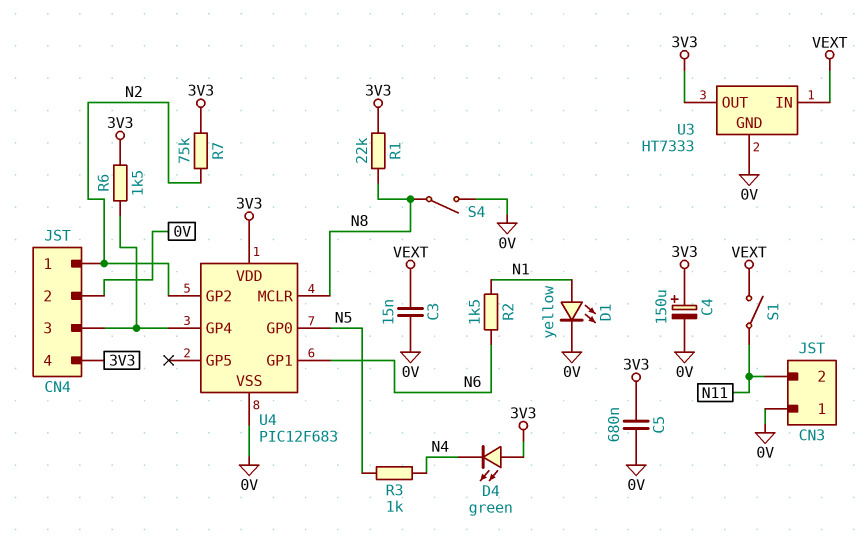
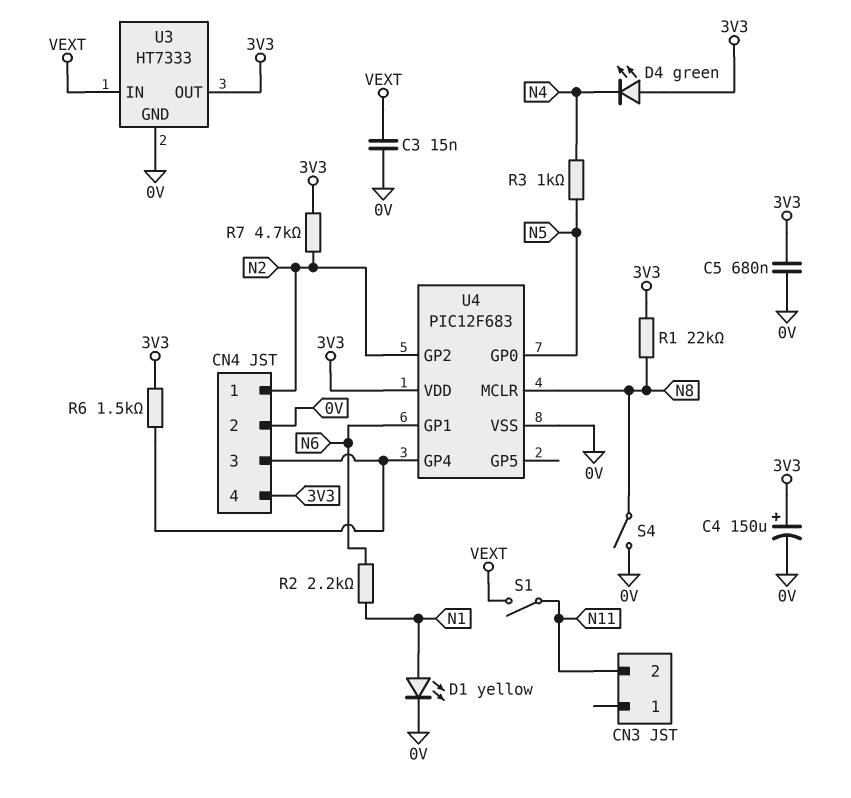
CN3 pin 1: 0V -> none
R2: 1.5k (N1, N6) -> 2.2k (N1, N6)
R7: 75k (3V3, N2) -> 4.7k (3V3, N2)

